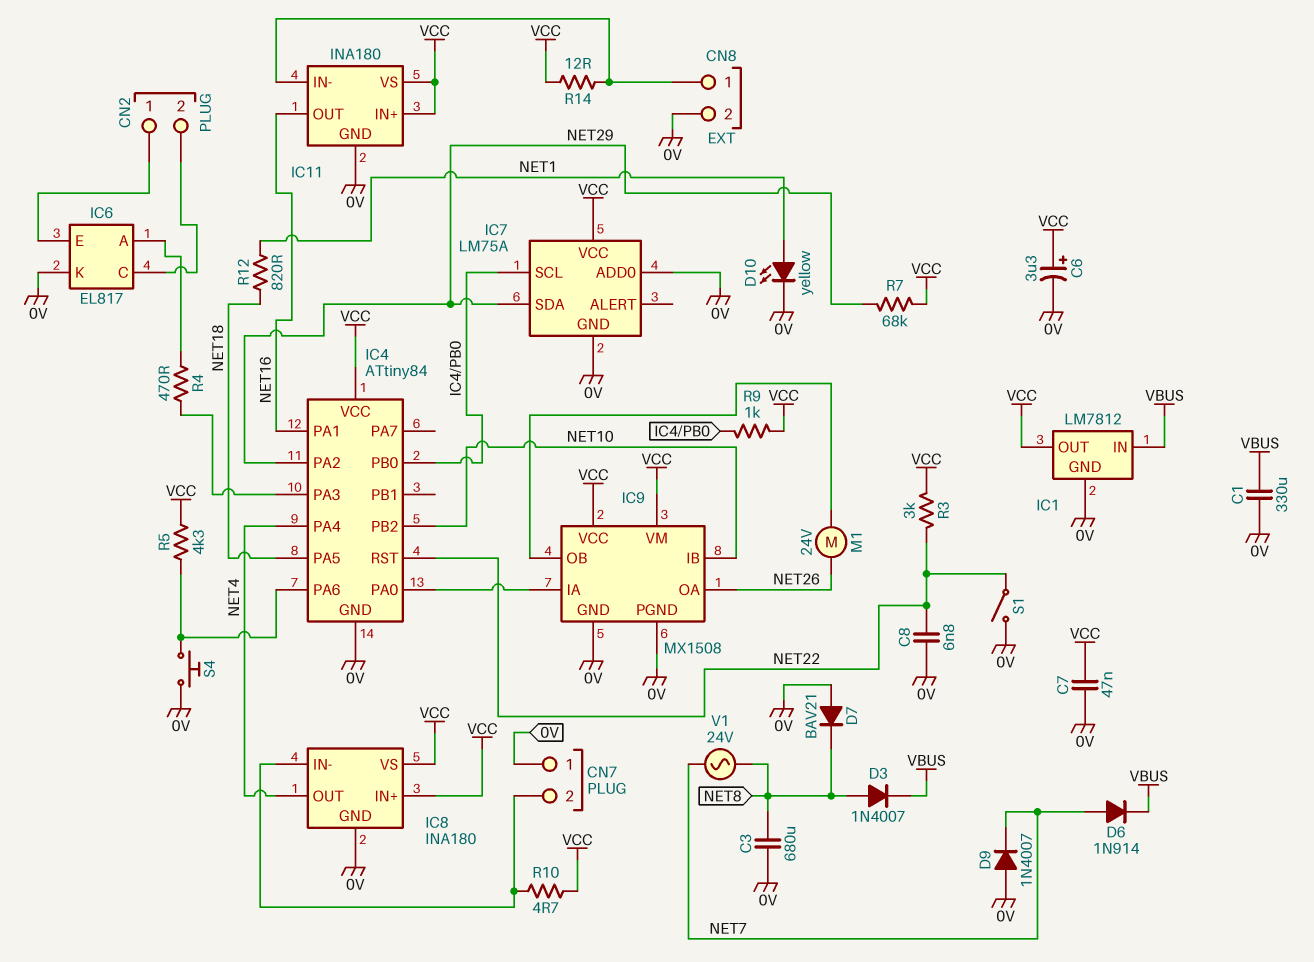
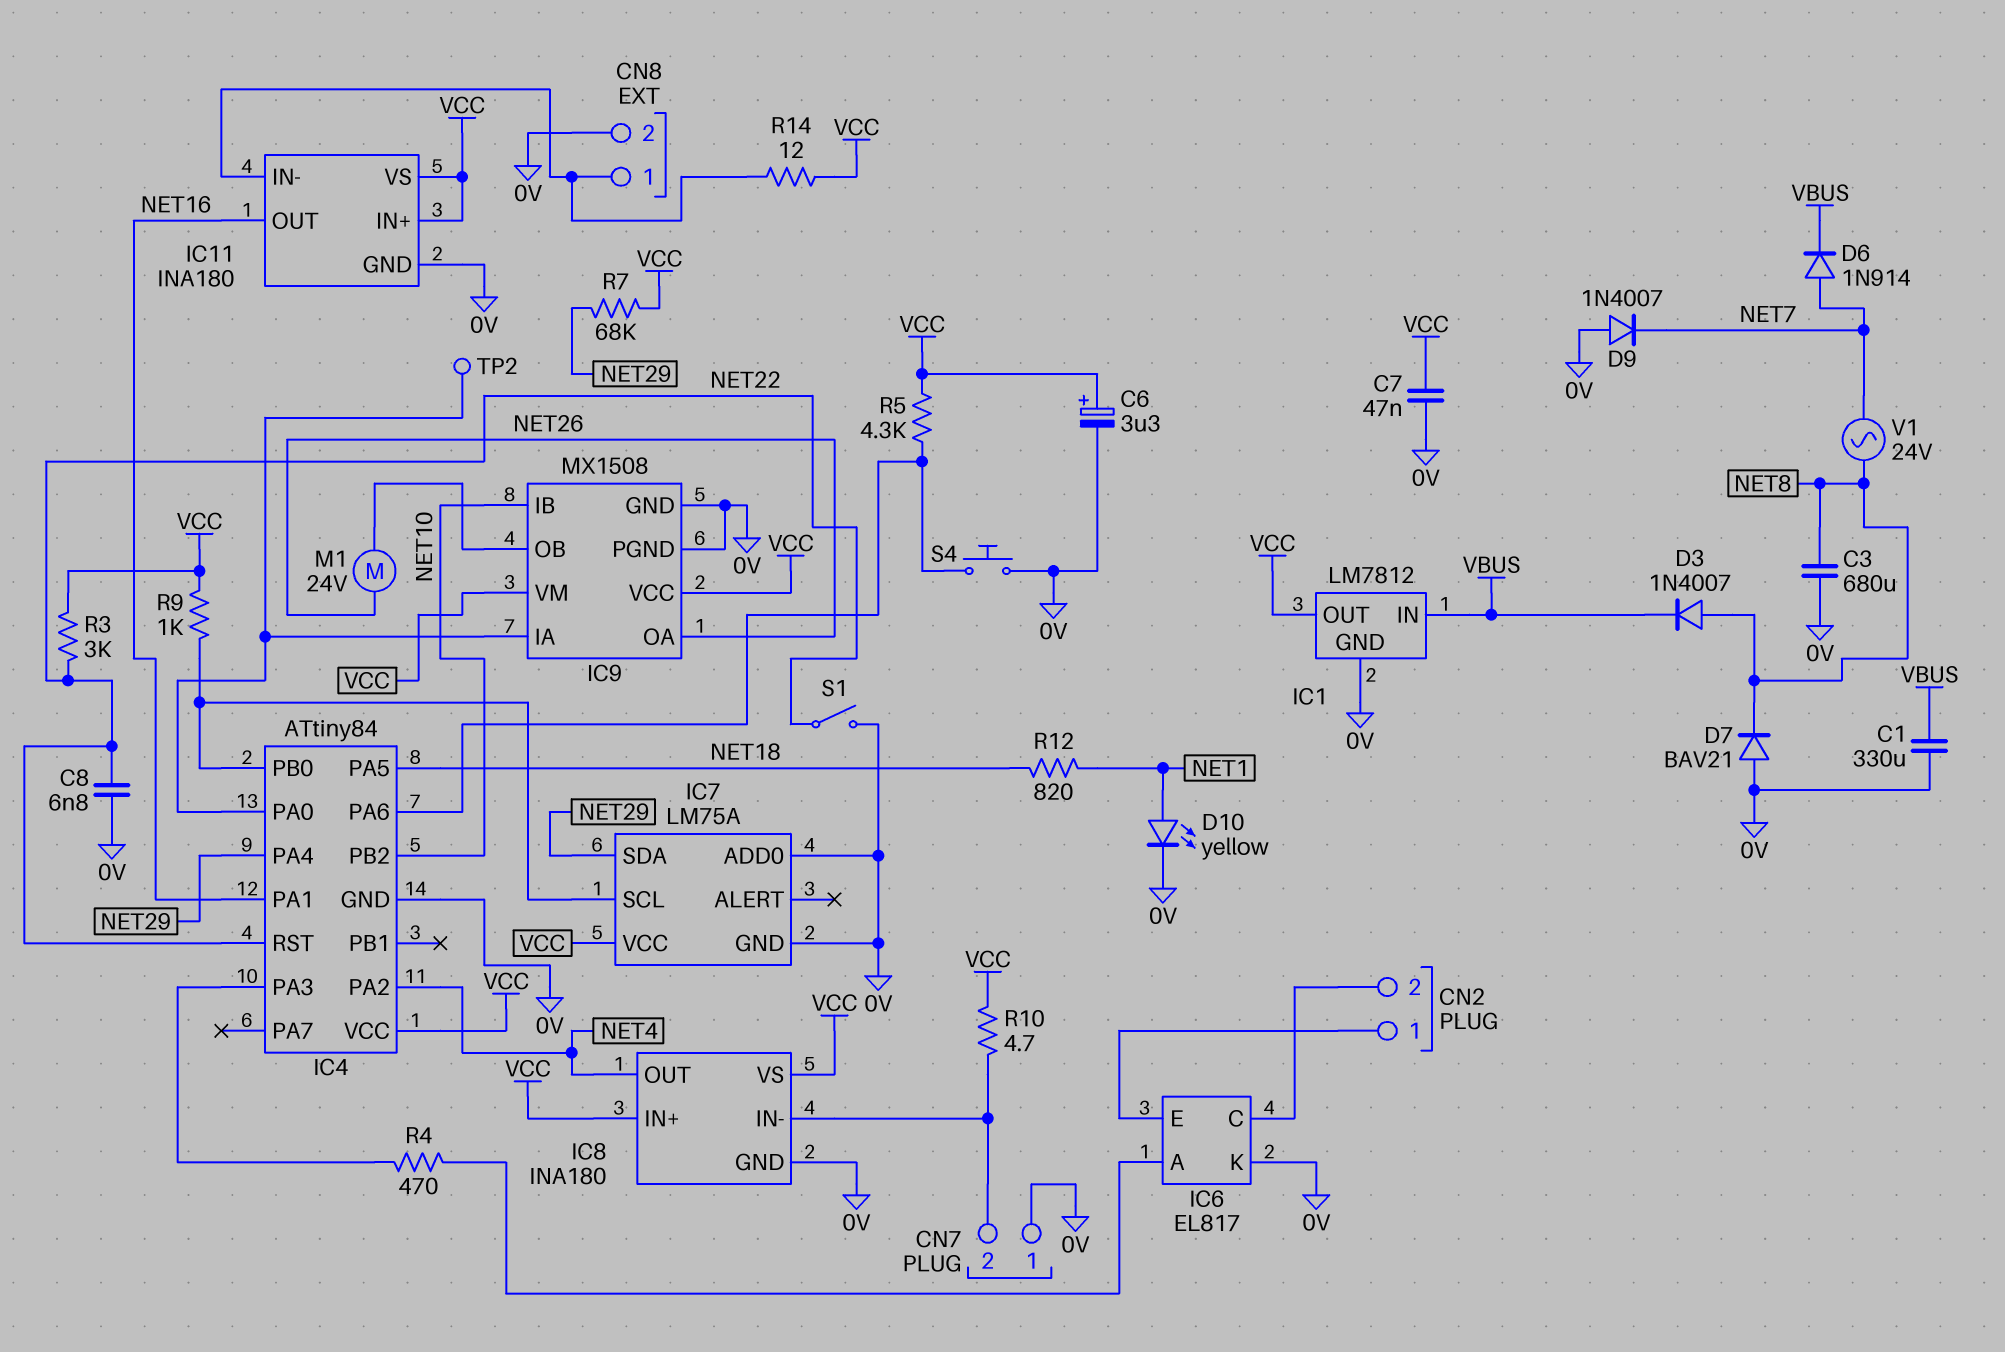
IC4 pin PA2: NET29 -> NET4
IC4 pin PA4: NET4 -> NET29
TP2: none -> test point (IC4/PA0)

